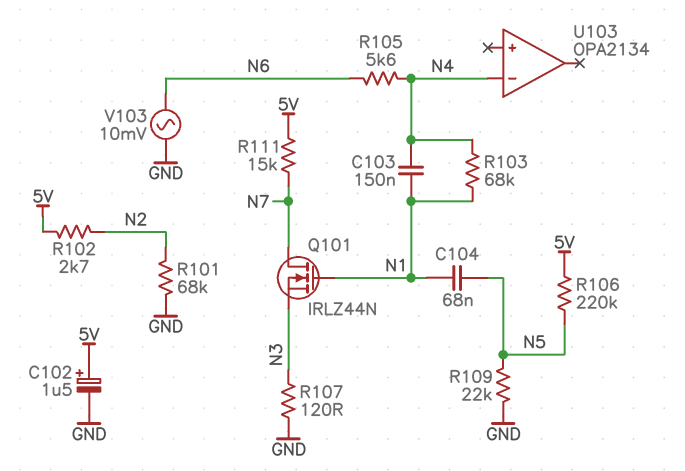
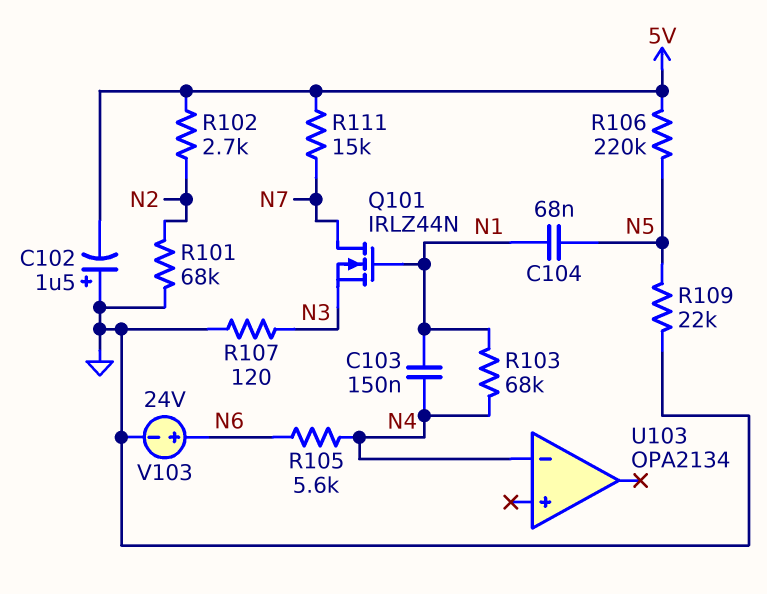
C102: 1.5uF (plus 5V, minus GND) -> 1.5uF (plus GND, minus 5V)
V103: AC 10mV (GND, N6) -> 24V (plus N6, minus GND)

